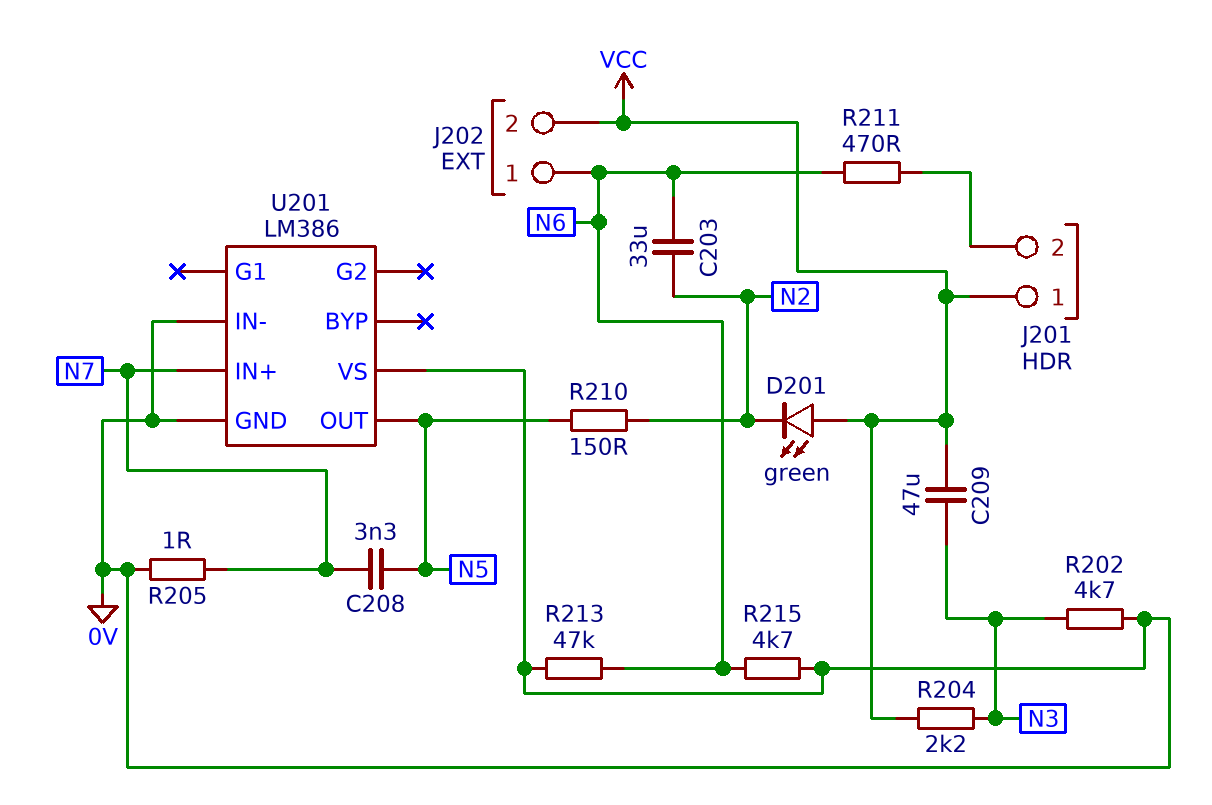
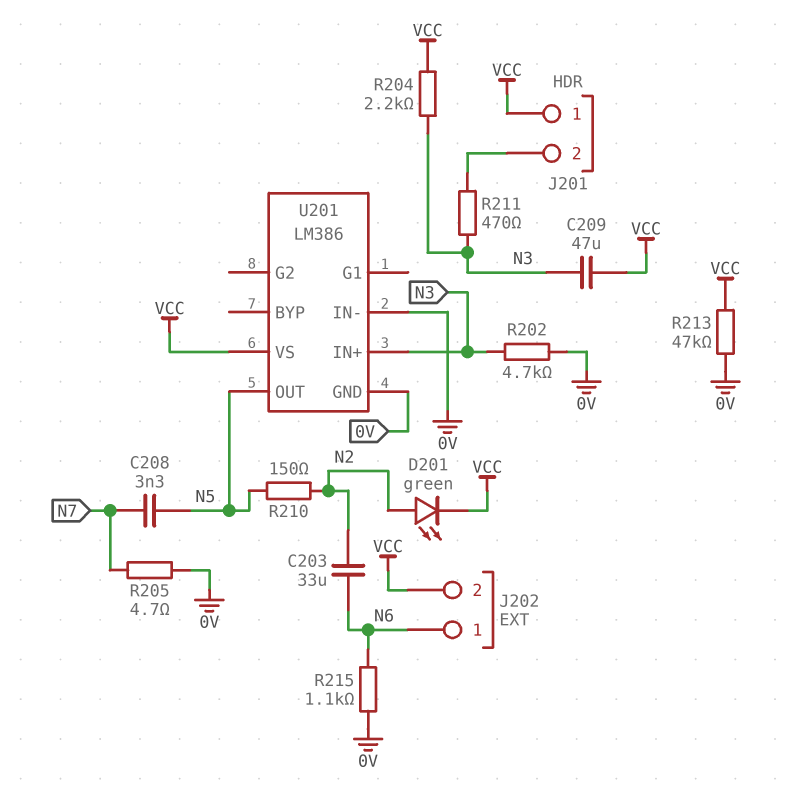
D201: LED green (A VCC, K N2) -> LED green (A N2, K VCC)
R205: 1 (0V, N7) -> 4.7 (0V, N7)
R211: 470 (J201/2, N6) -> 470 (J201/2, N3)
R213: 47k (0V, N6) -> 47k (0V, VCC)
R215: 4.7k (0V, N6) -> 1.1k (0V, N6)
U201 pin IN+: N7 -> N3
U201 pin VS: 0V -> VCC

